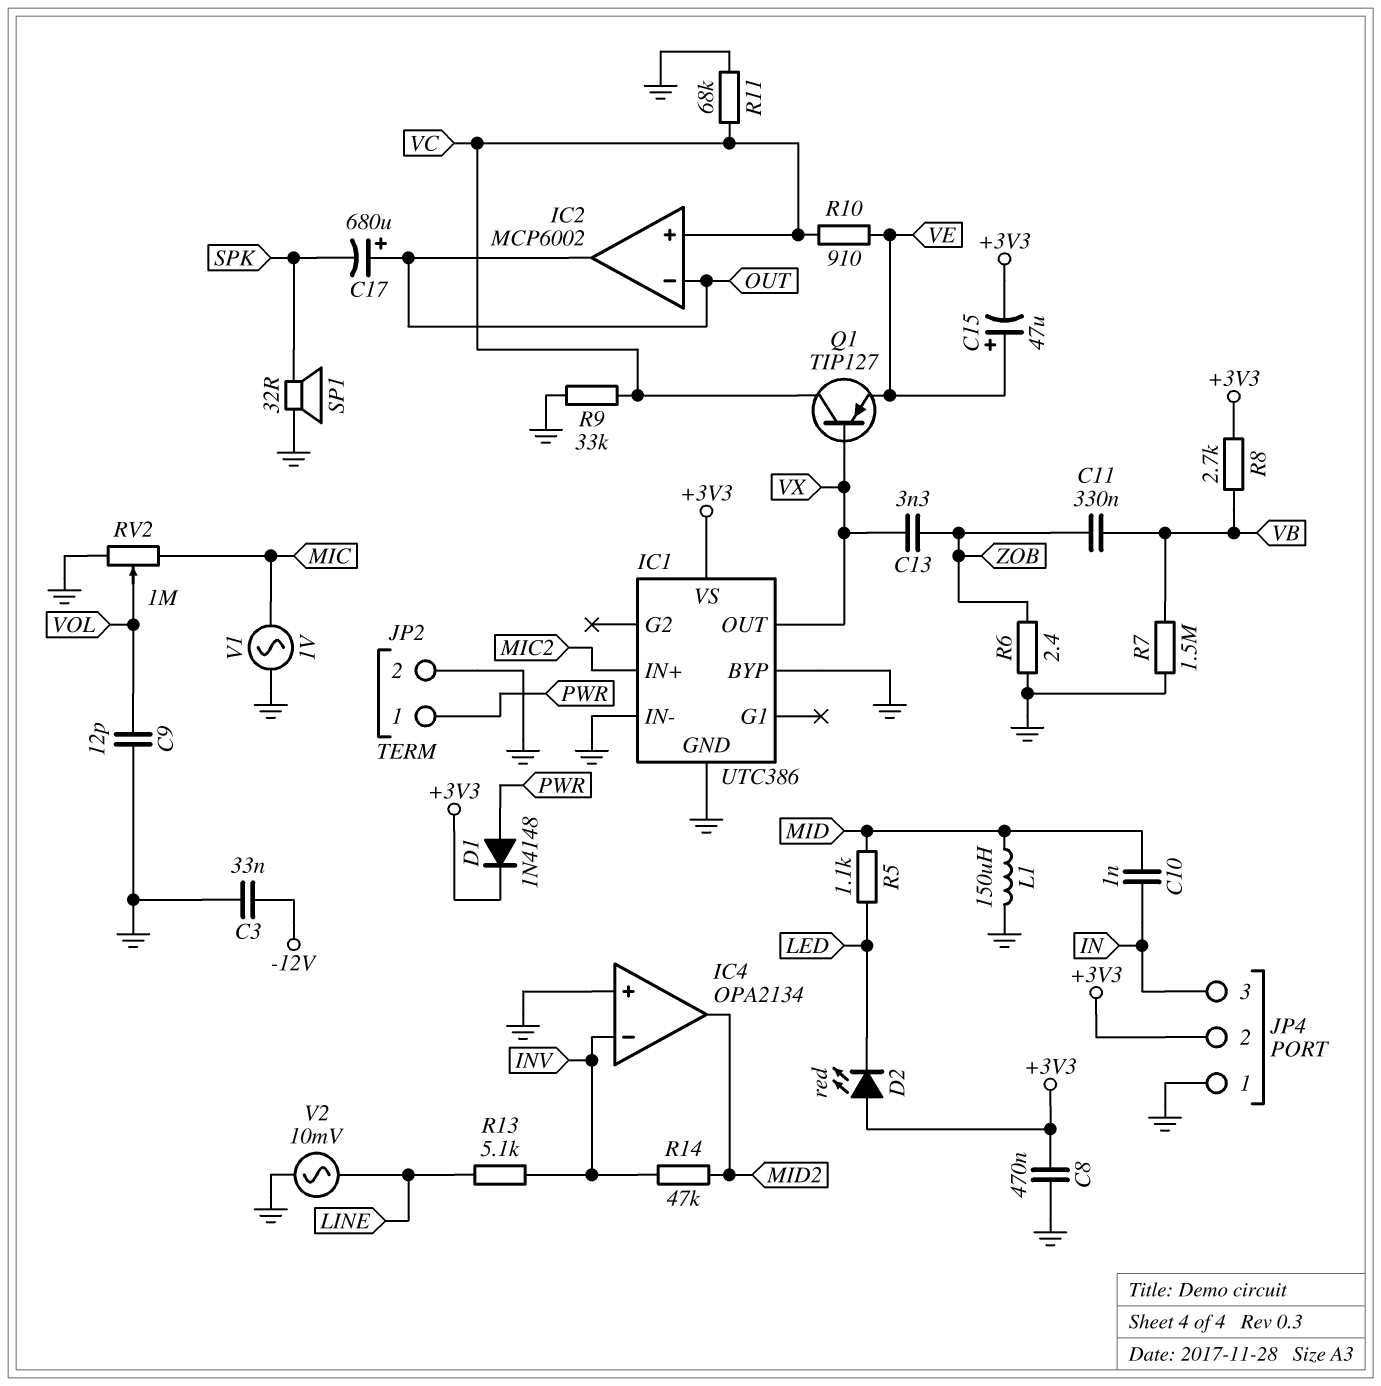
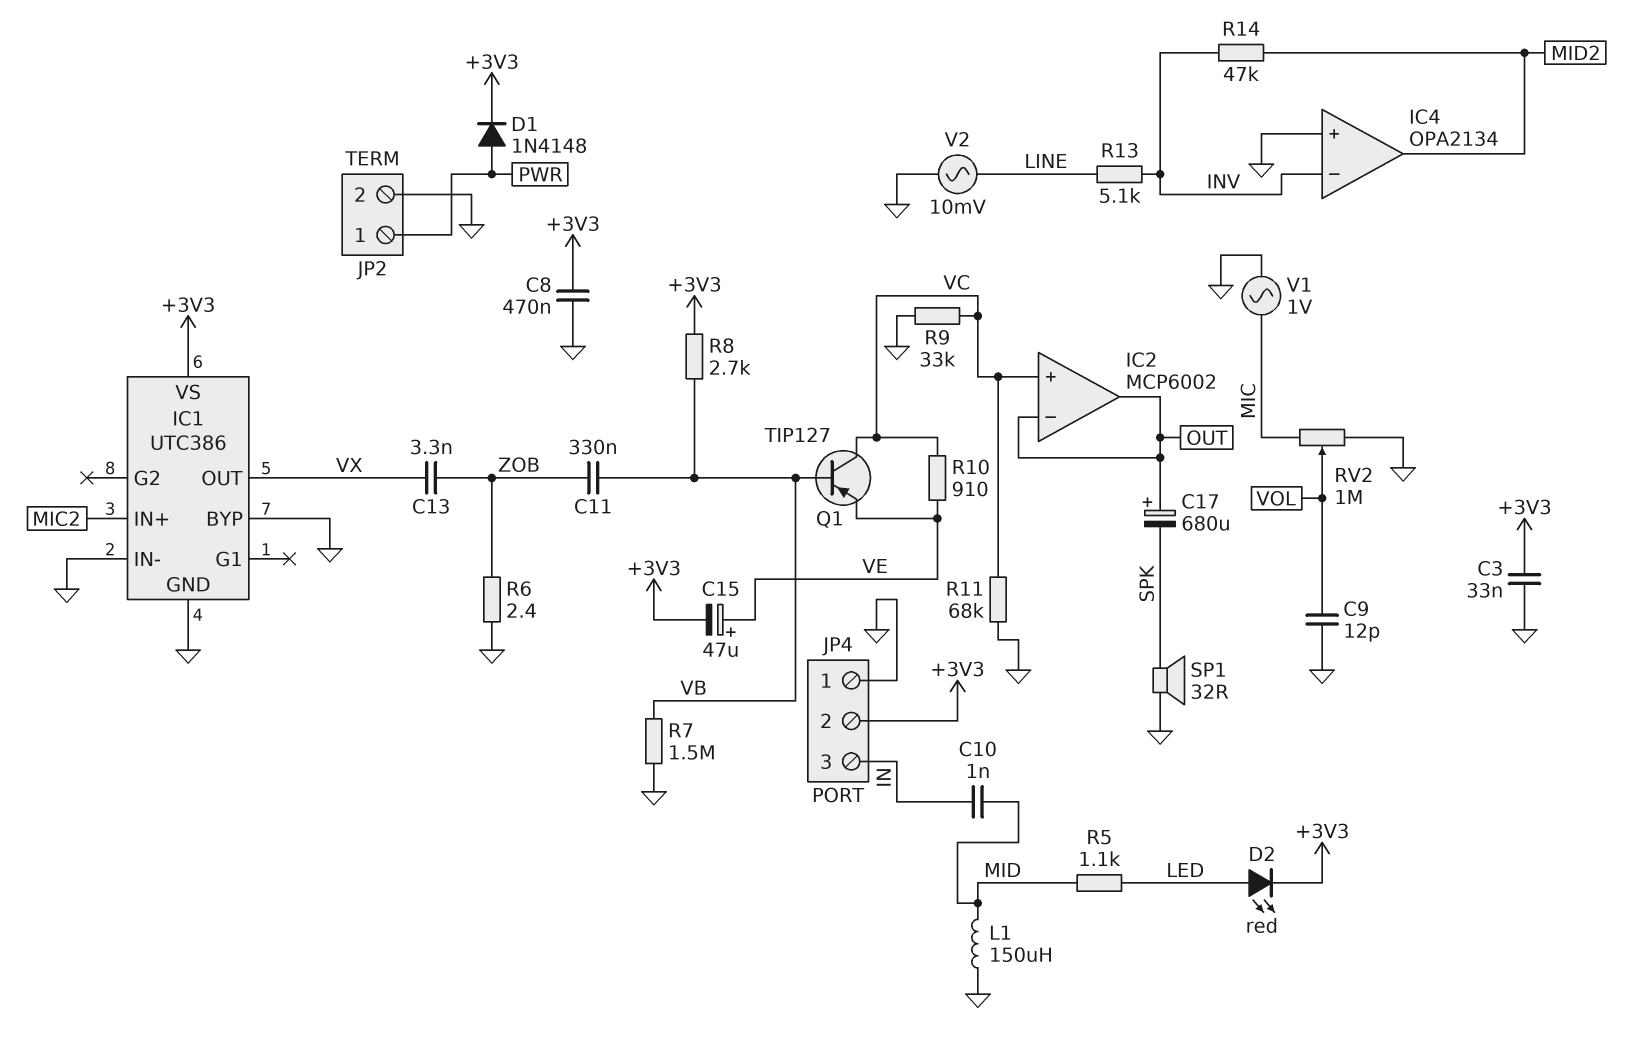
C3: 33nF (-12V, GND) -> 33nF (+3V3, GND)
D2: LED red (A +3V3, K LED) -> LED red (A LED, K +3V3)
Q1: PNP TIP127 (B VX, C VC, E VE) -> PNP TIP127 (B VB, C VC, E VE)

